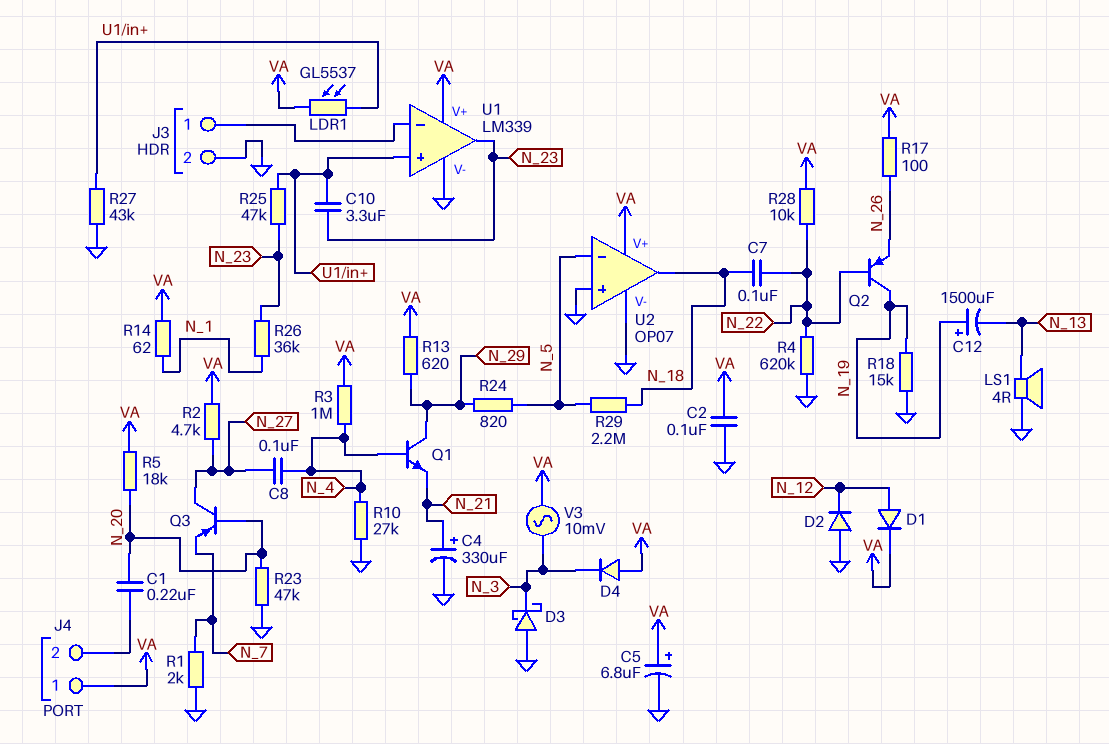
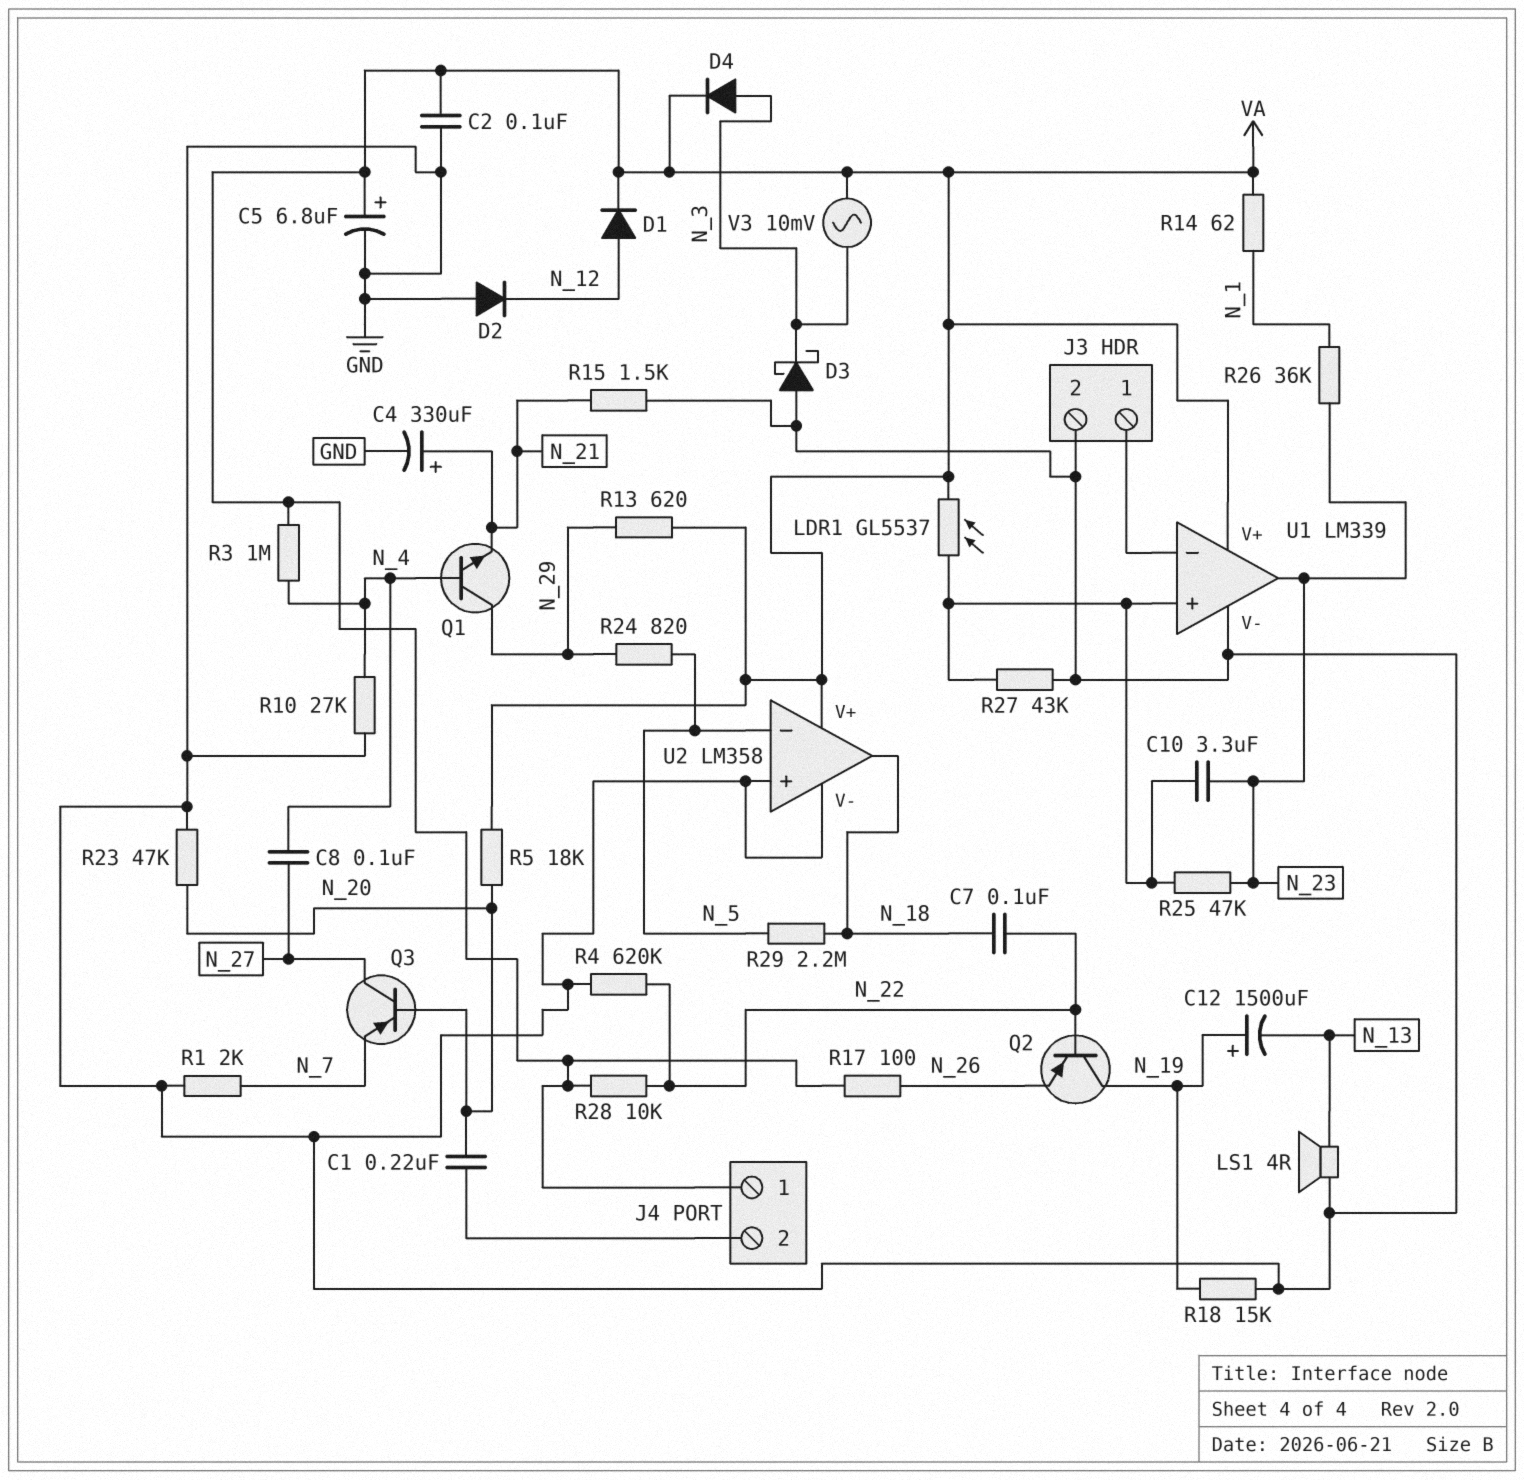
D4: diode (A VA, K N_3) -> diode (A N_3, K VA)
R2: 4.7k (N_27, VA) -> none
R15: none -> 1.5k (GND, N_21)
U2: OP07 -> LM358

